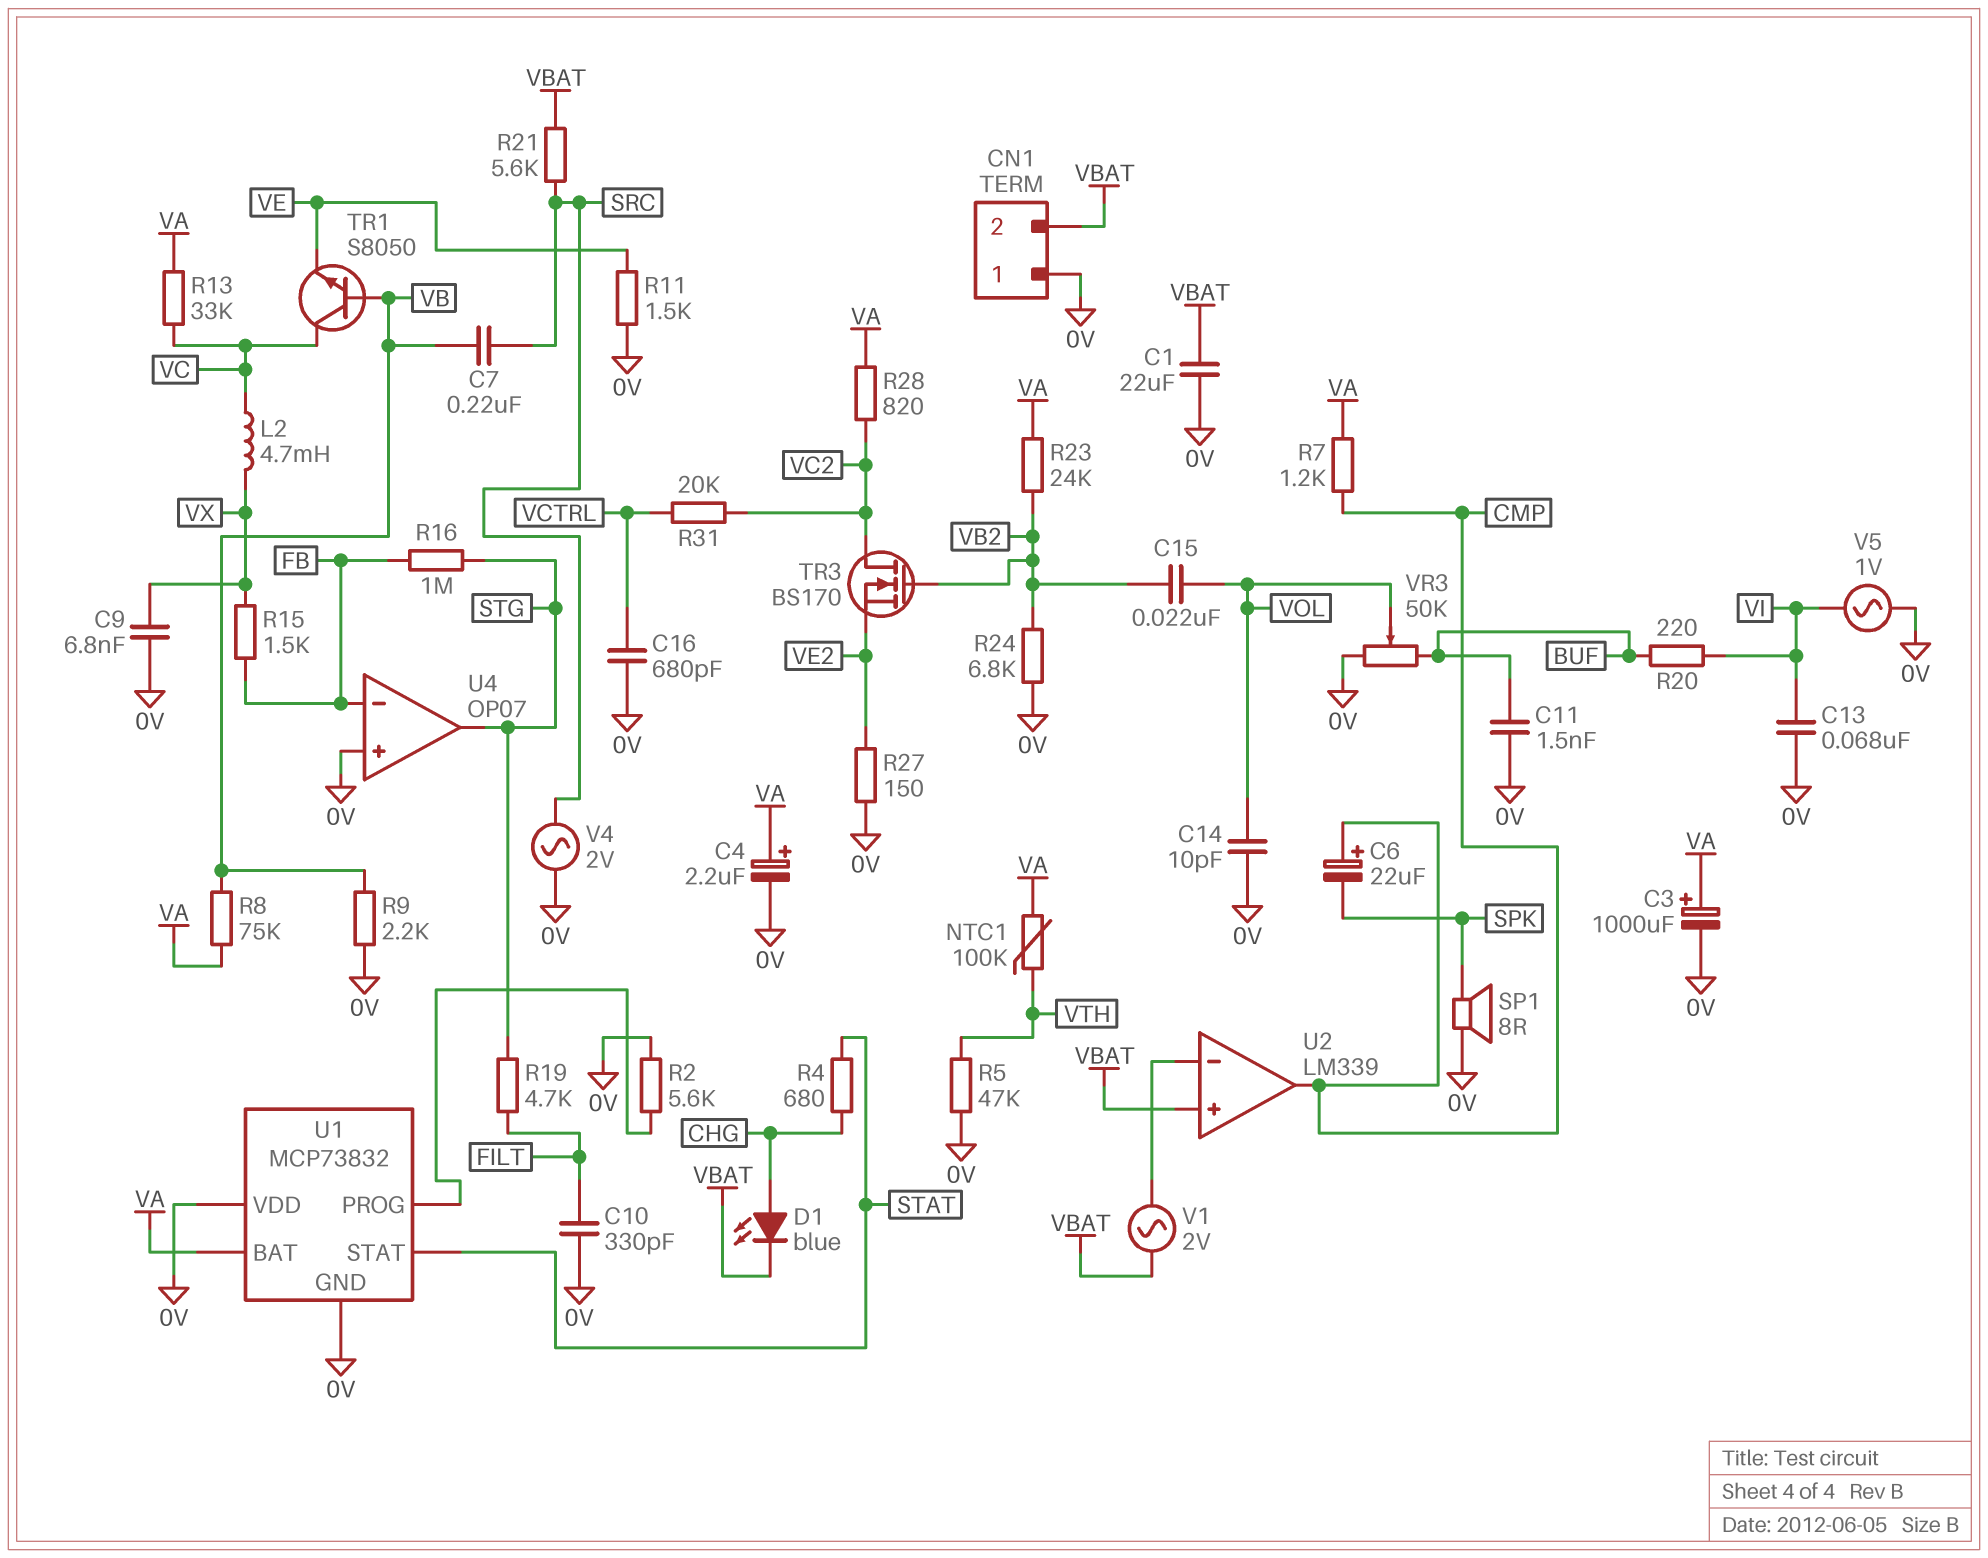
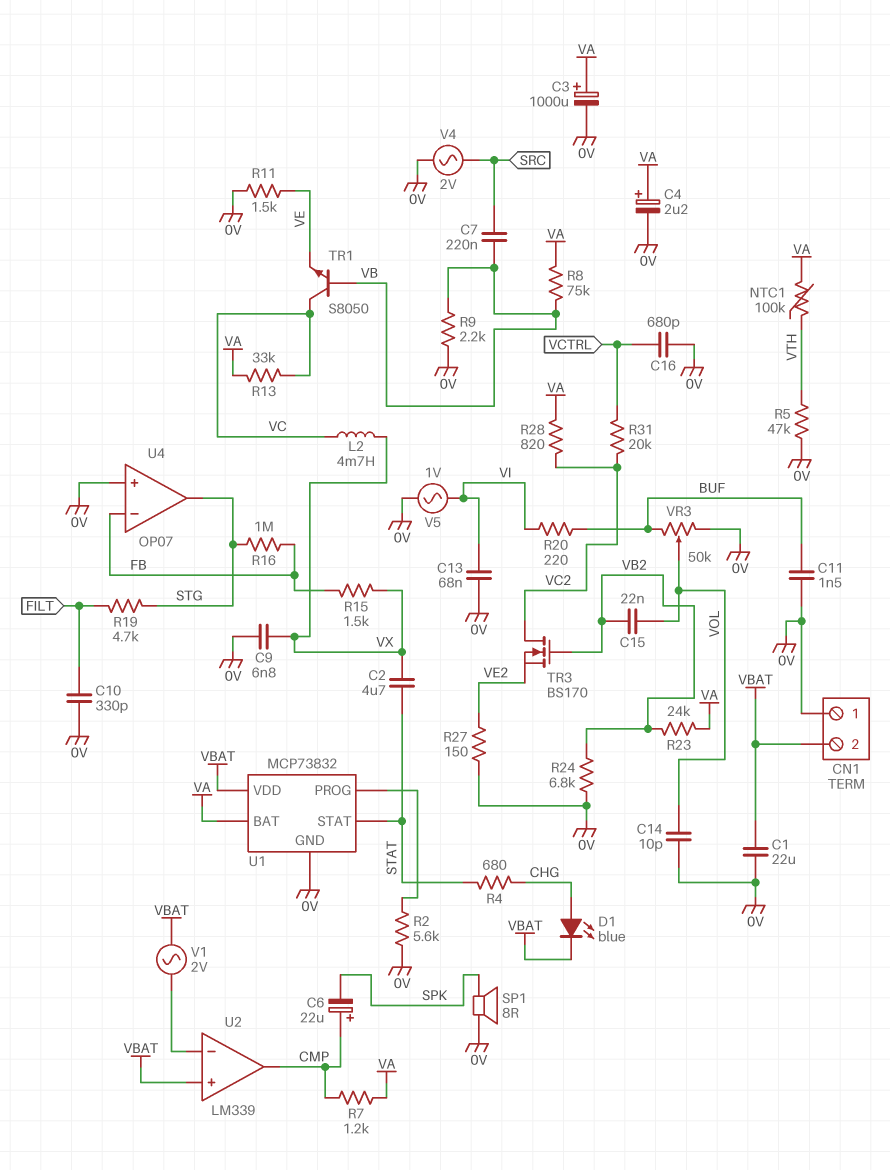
C2: none -> 4.7uF (STAT, VX)
R21: 5.6k (SRC, VBAT) -> none
U1 pin VDD: 0V -> VBAT

